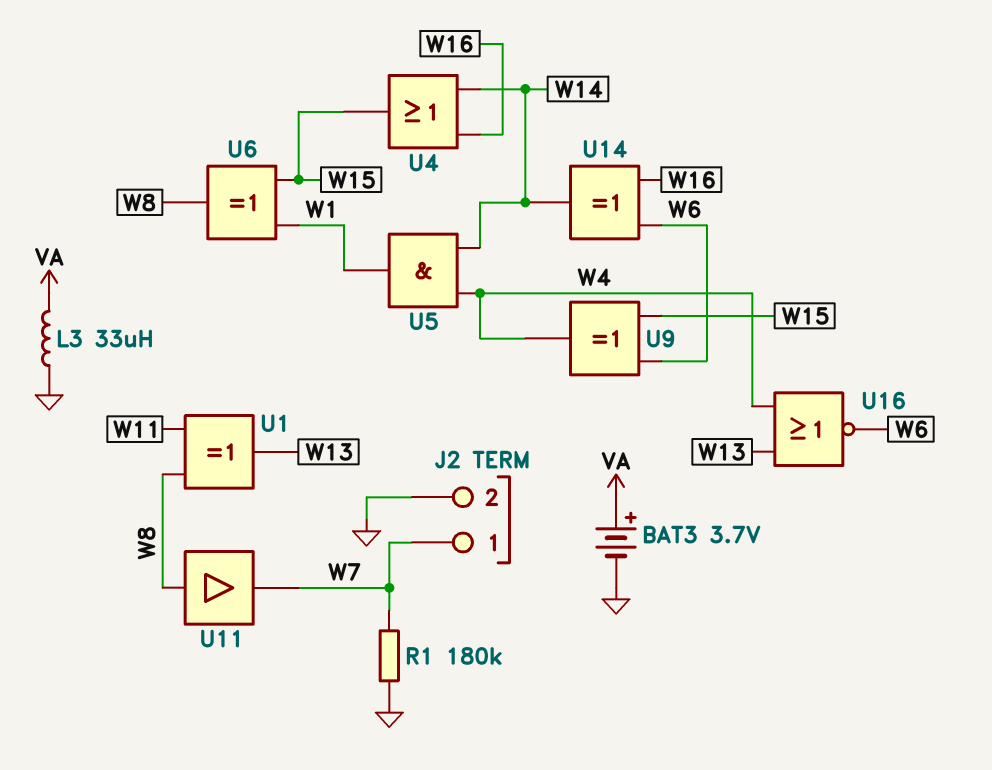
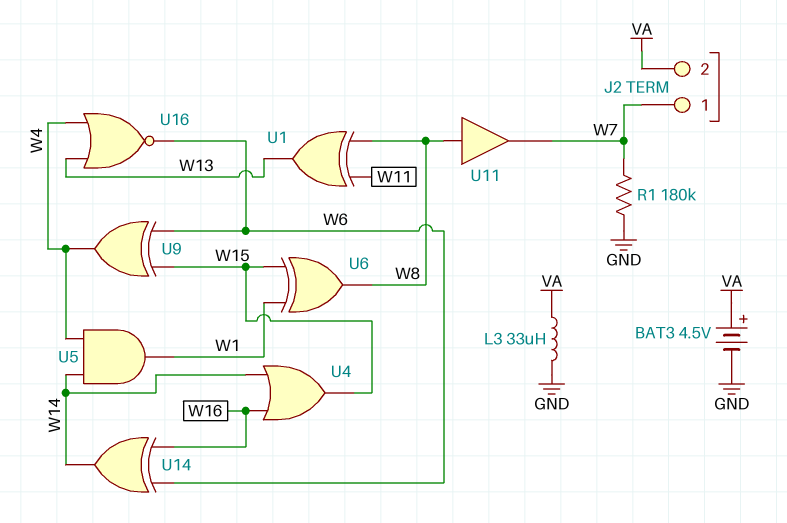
BAT3: 3.7V (plus VA, minus GND) -> 4.5V (plus VA, minus GND)
J2 pin 2: GND -> VA

